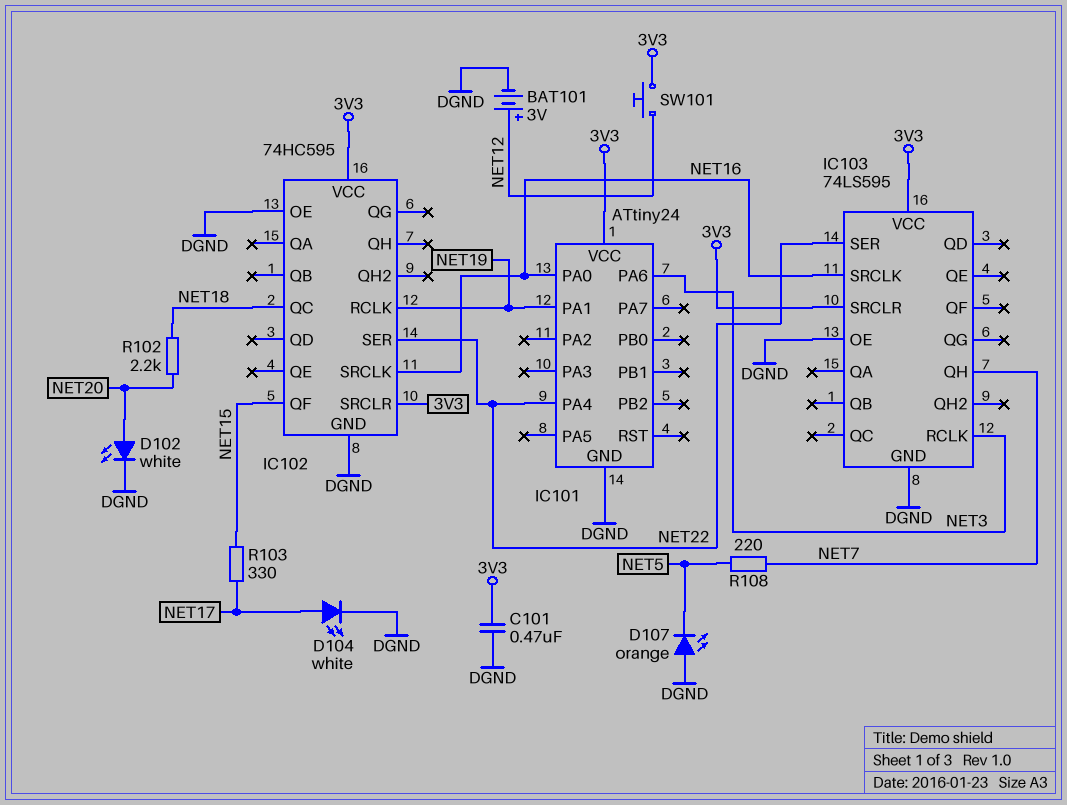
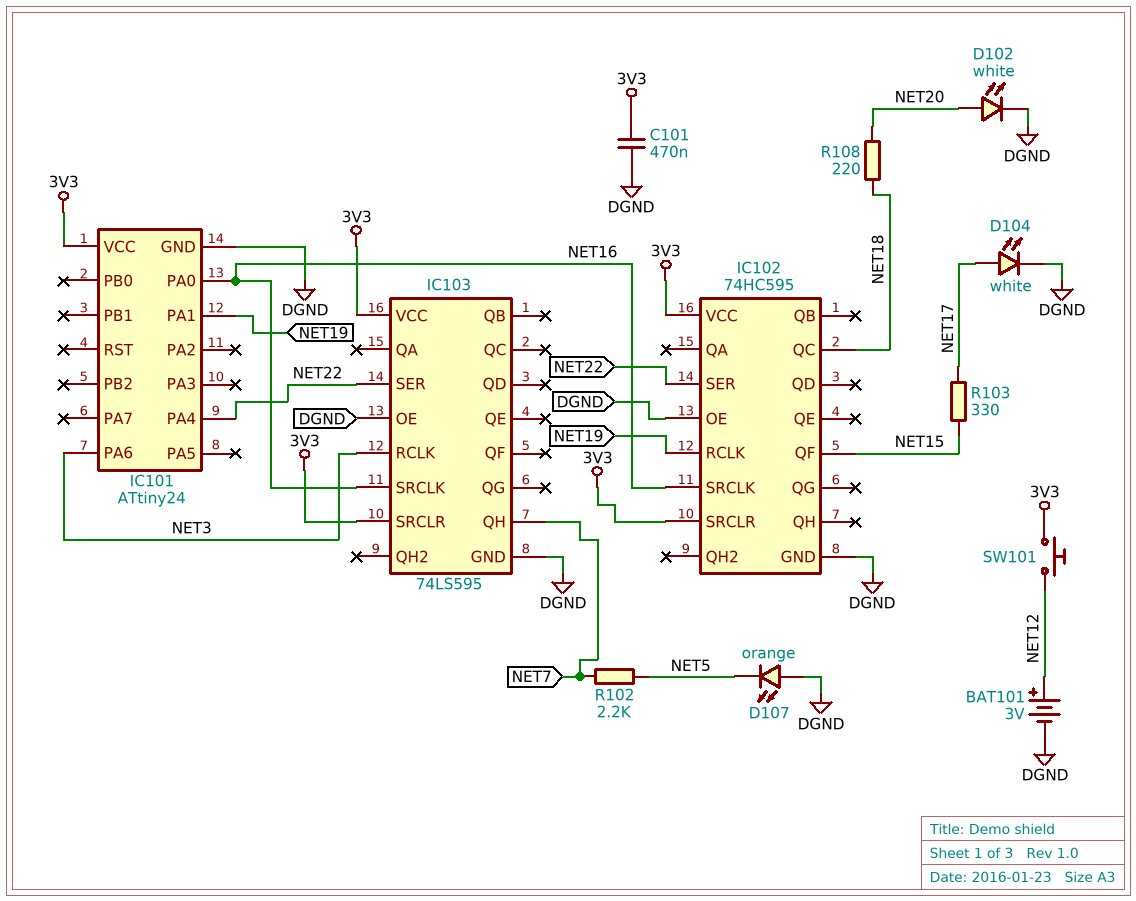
R102: 2.2k (NET18, NET20) -> 2.2k (NET5, NET7)
R108: 220 (NET5, NET7) -> 220 (NET18, NET20)

